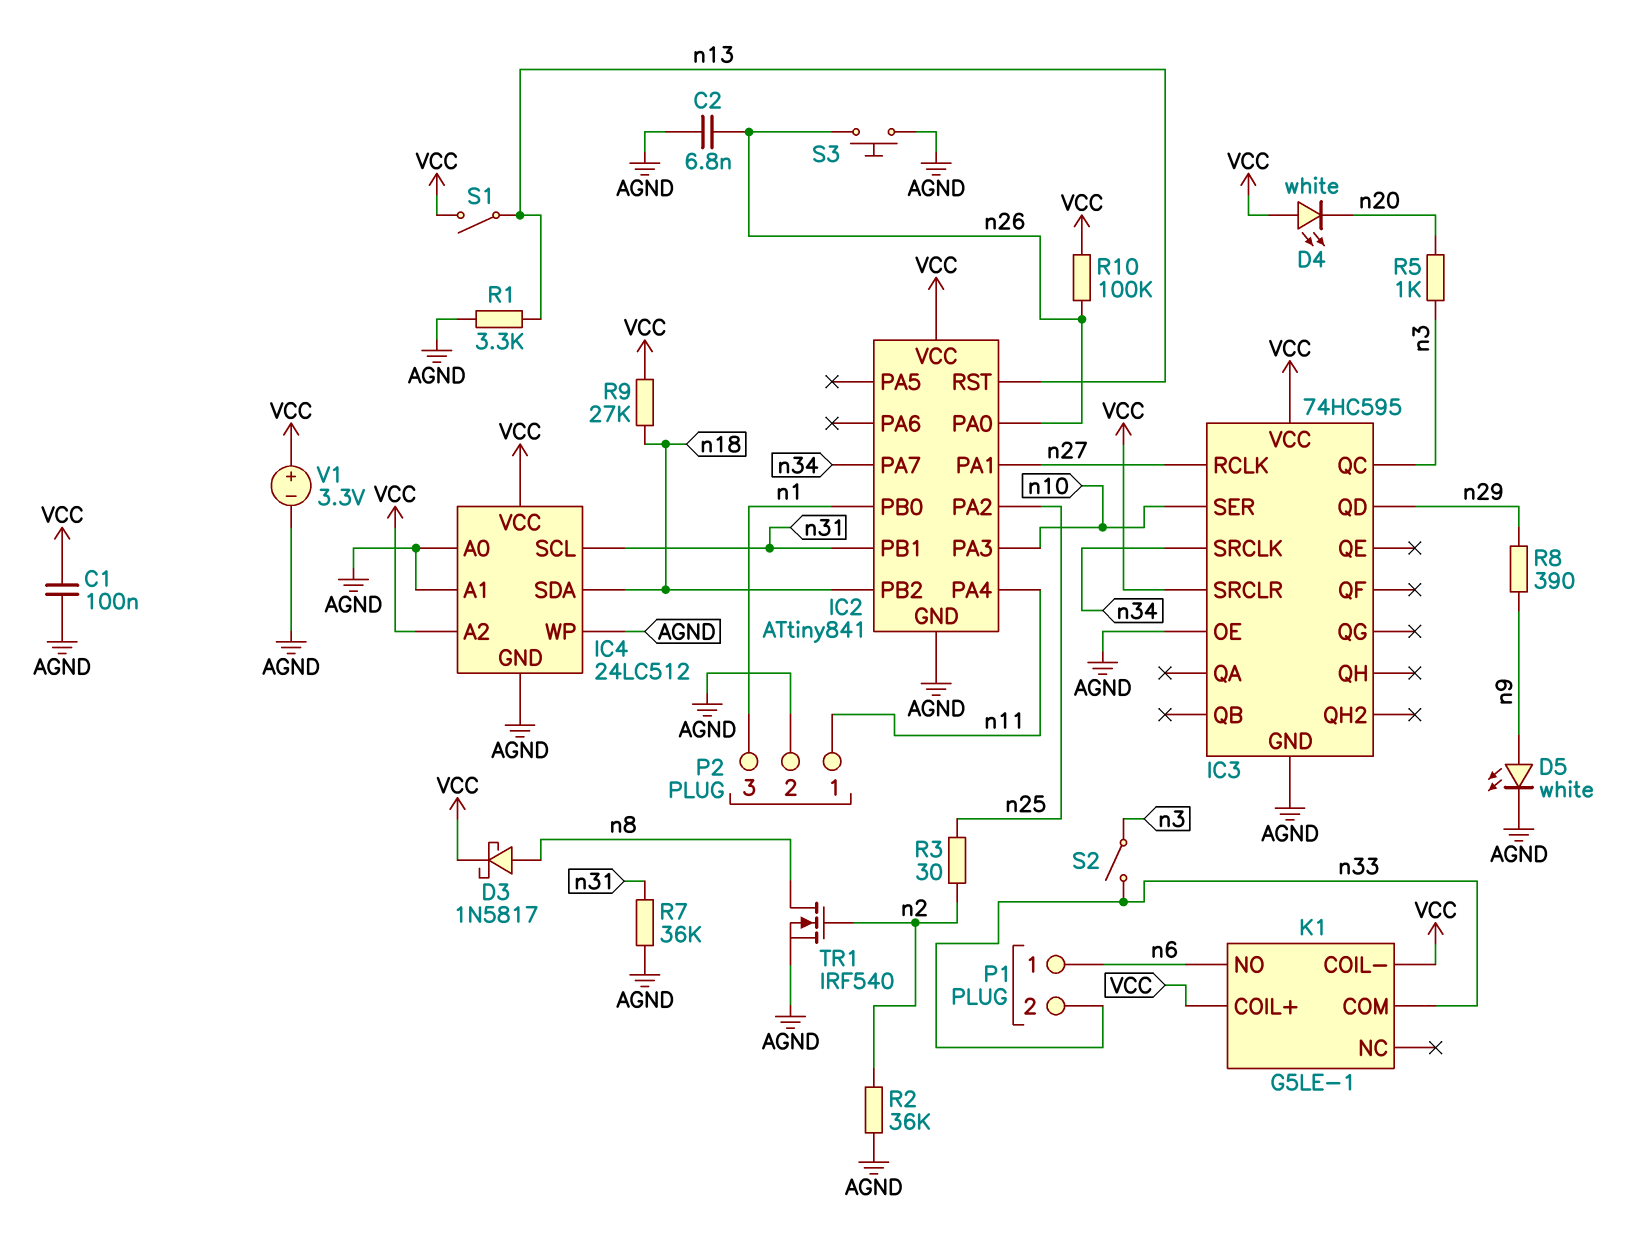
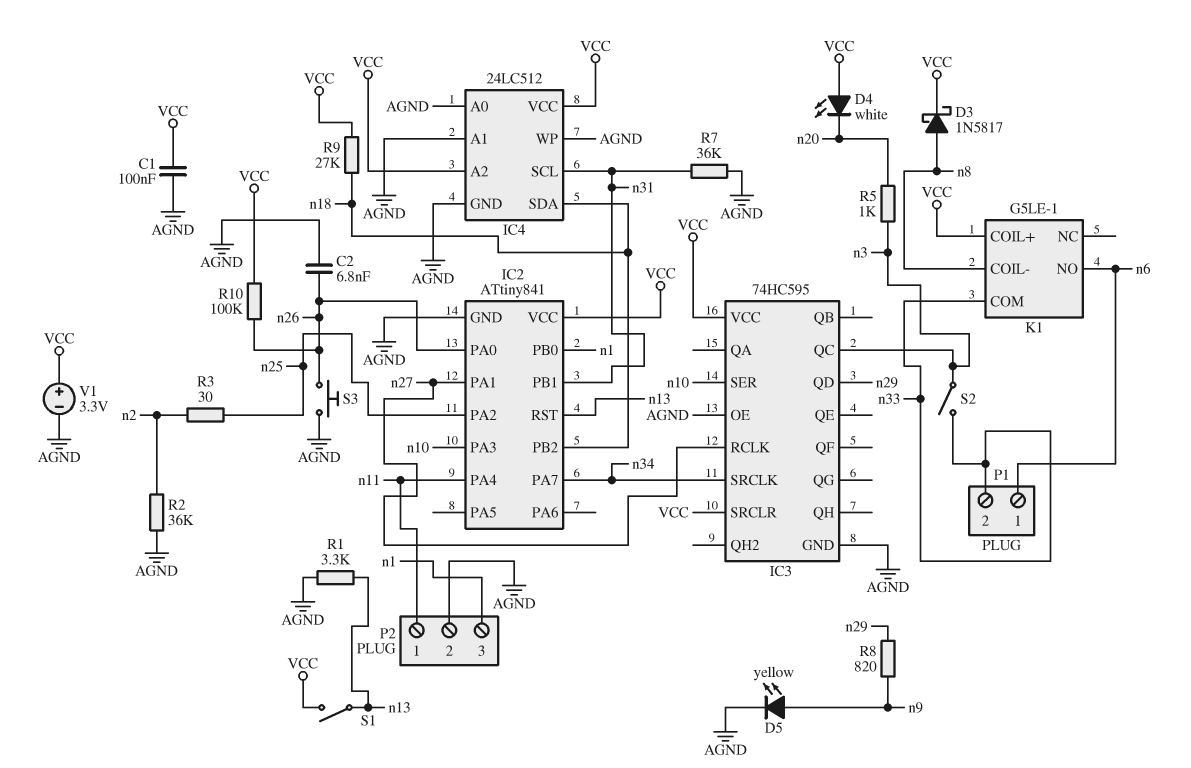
D5: LED white (A n9, K AGND) -> LED yellow (A n9, K AGND)
K1 pin COIL-: VCC -> n8
R8: 390 (n9, n29) -> 820 (n9, n29)
TR1: NMOS IRF540 (G n2, D n8, S AGND) -> none

